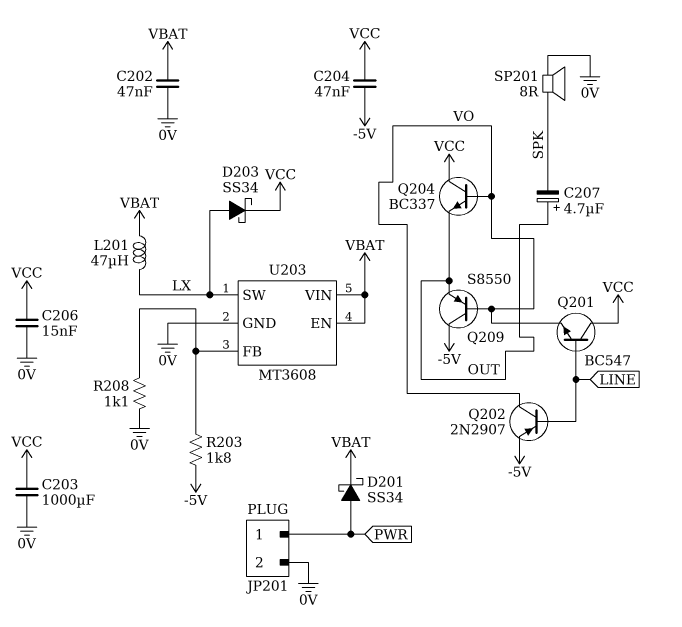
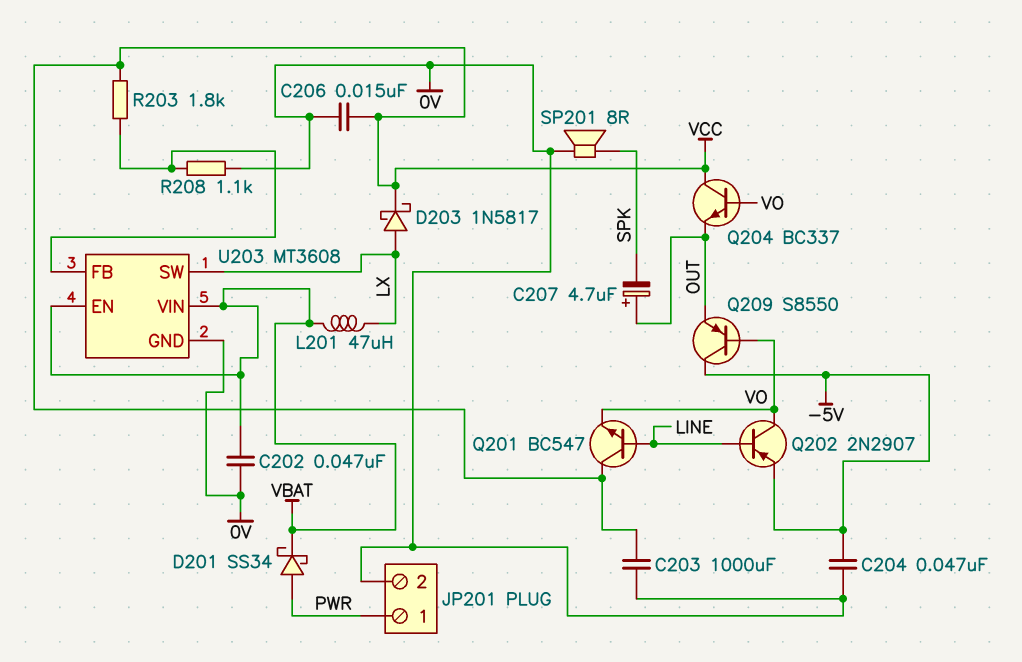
C204: 47nF (-5V, VCC) -> 47nF (-5V, 0V)
D203: schottky SS34 (A LX, K VCC) -> schottky 1N5817 (A LX, K VCC)
R203: 1.8k (-5V, U203/FB) -> 1.8k (U203/FB, VCC)

